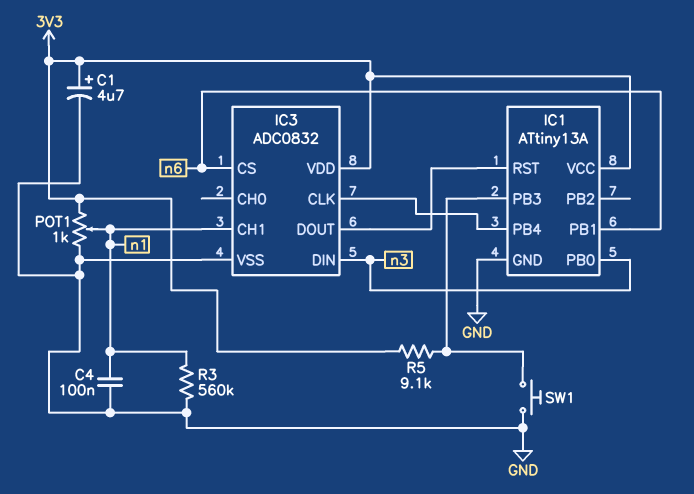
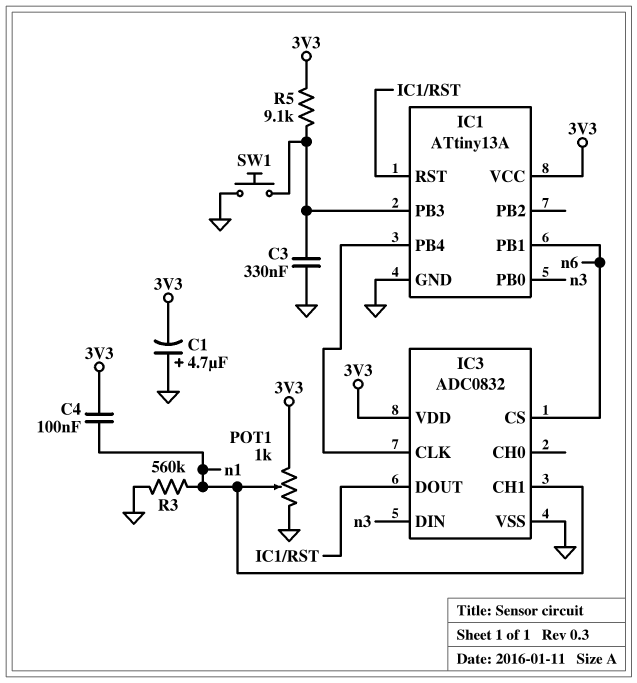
C1: 4.7uF (plus 3V3, minus GND) -> 4.7uF (plus GND, minus 3V3)
C3: none -> 330nF (GND, IC1/PB3)
C4: 100nF (GND, n1) -> 100nF (3V3, n1)

